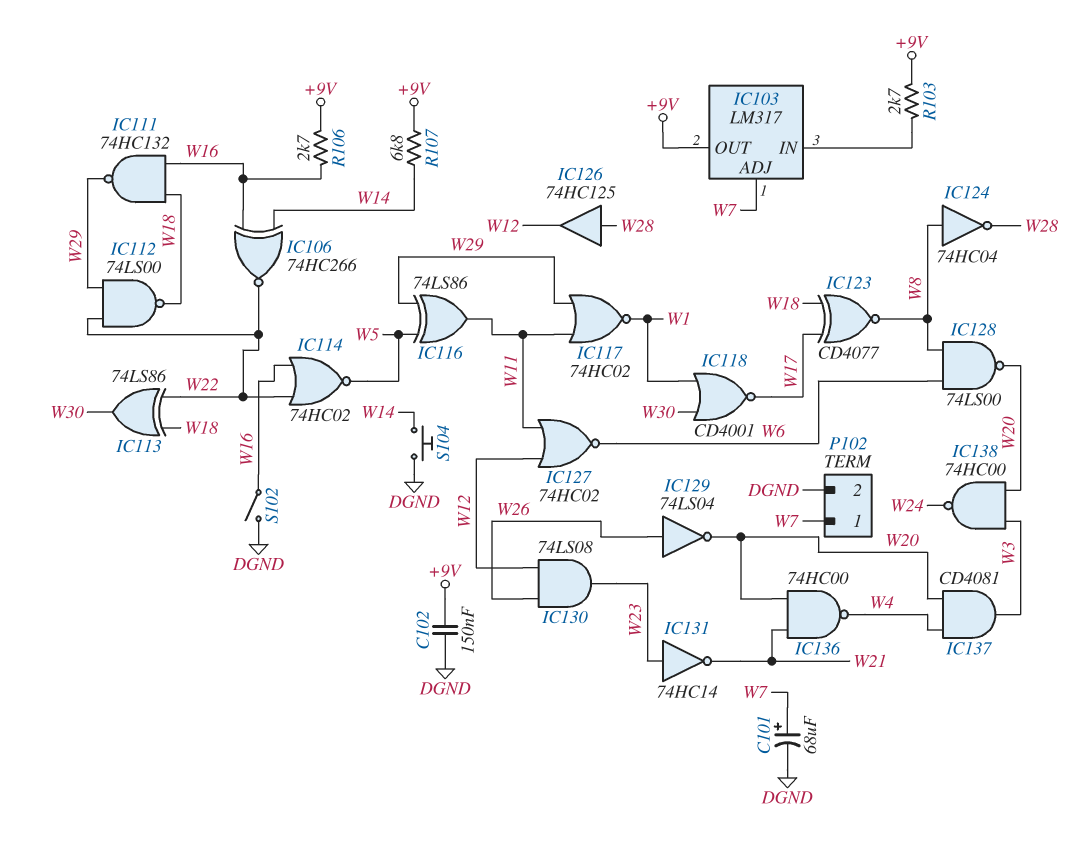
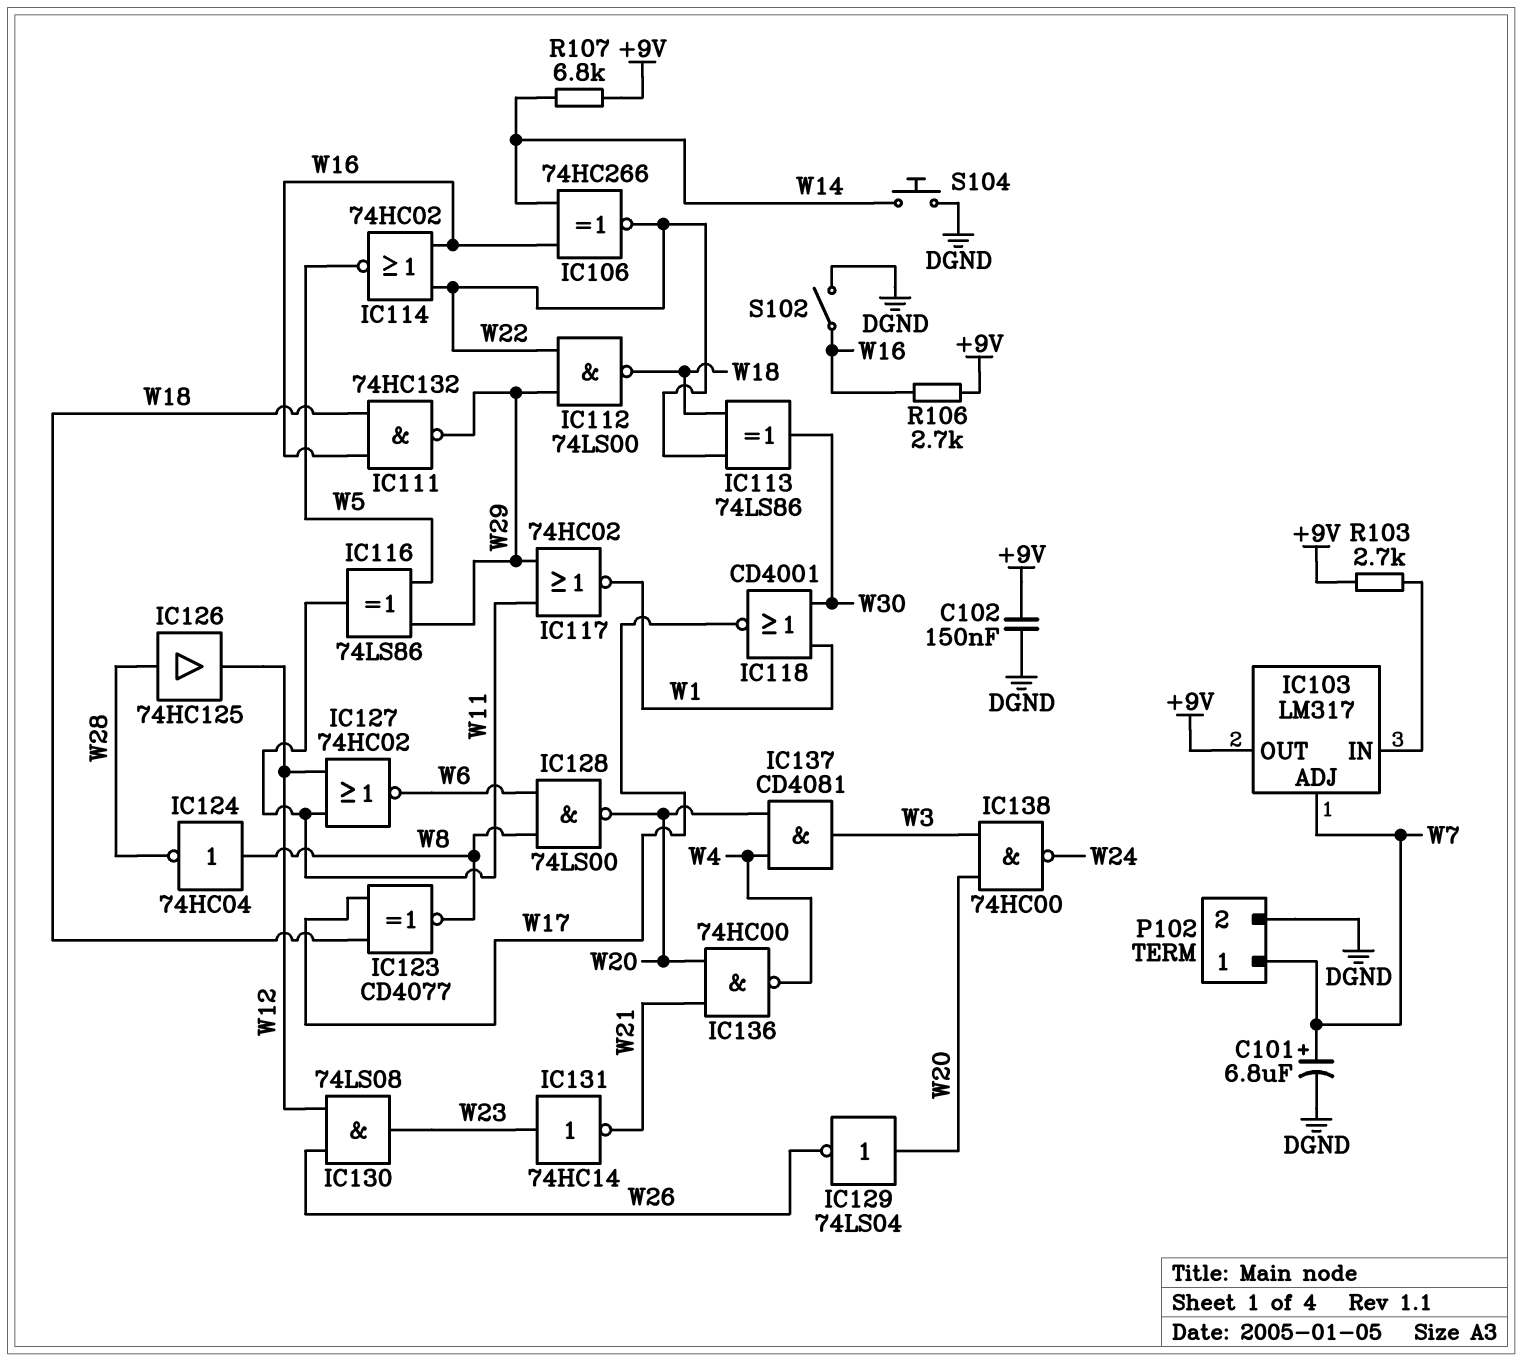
C101: 68uF (plus W7, minus DGND) -> 6.8uF (plus W7, minus DGND)
IC129: NOT 74LS04 (in W26, out W20) -> NOT 74LS04 (in W20, out W26)

